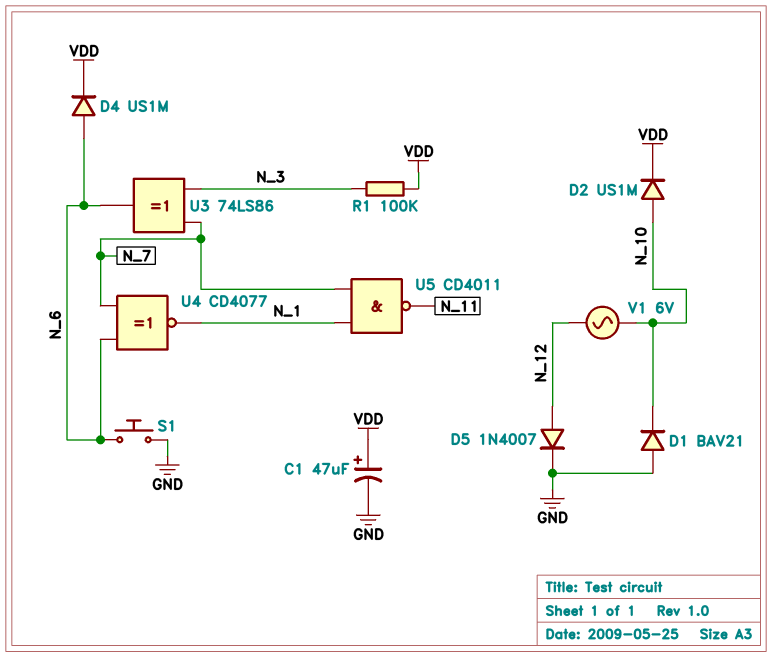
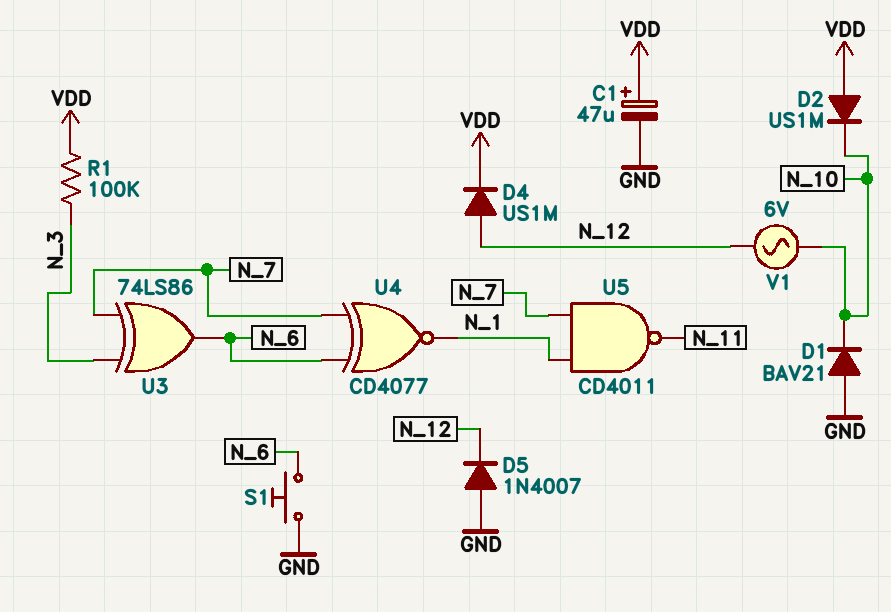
D2: diode US1M (A N_10, K VDD) -> diode US1M (A VDD, K N_10)
D4: diode US1M (A N_6, K VDD) -> diode US1M (A N_12, K VDD)
D5: diode 1N4007 (A N_12, K GND) -> diode 1N4007 (A GND, K N_12)

